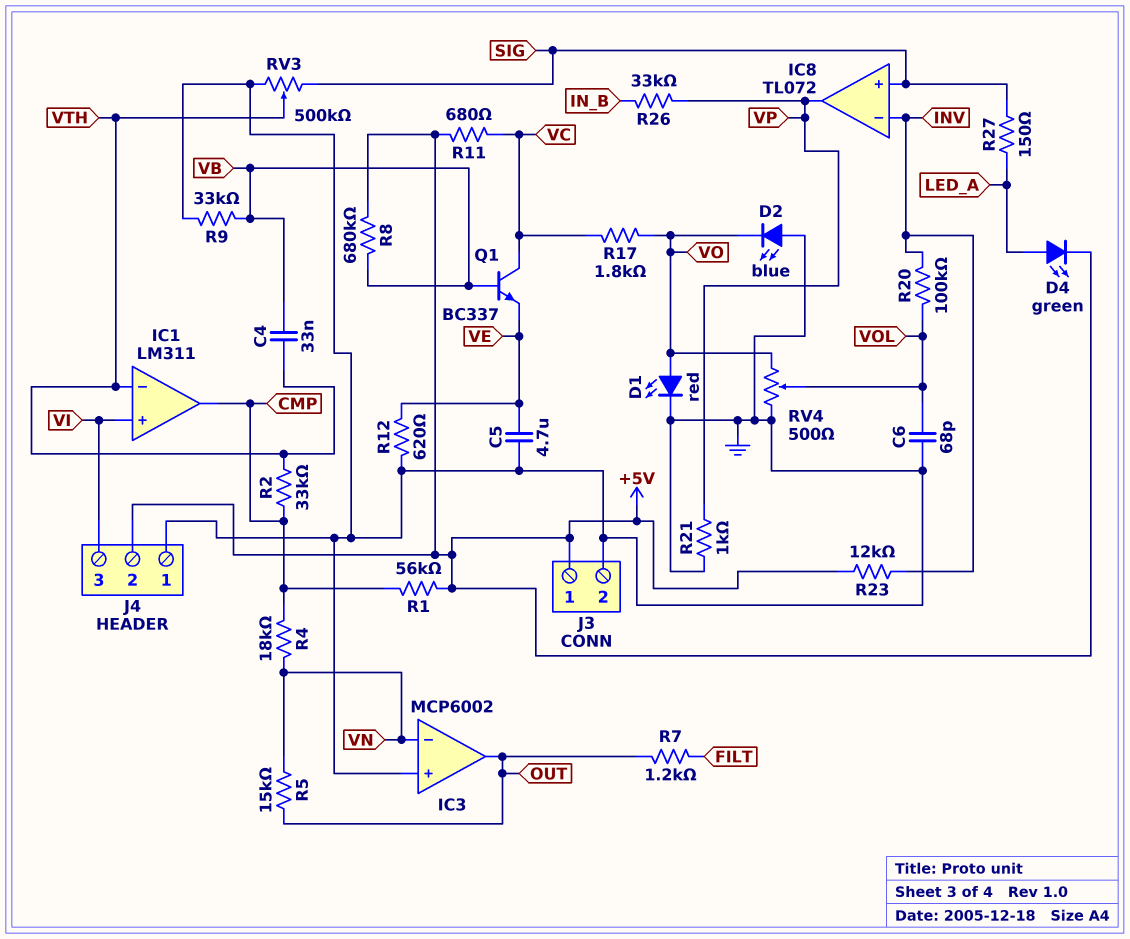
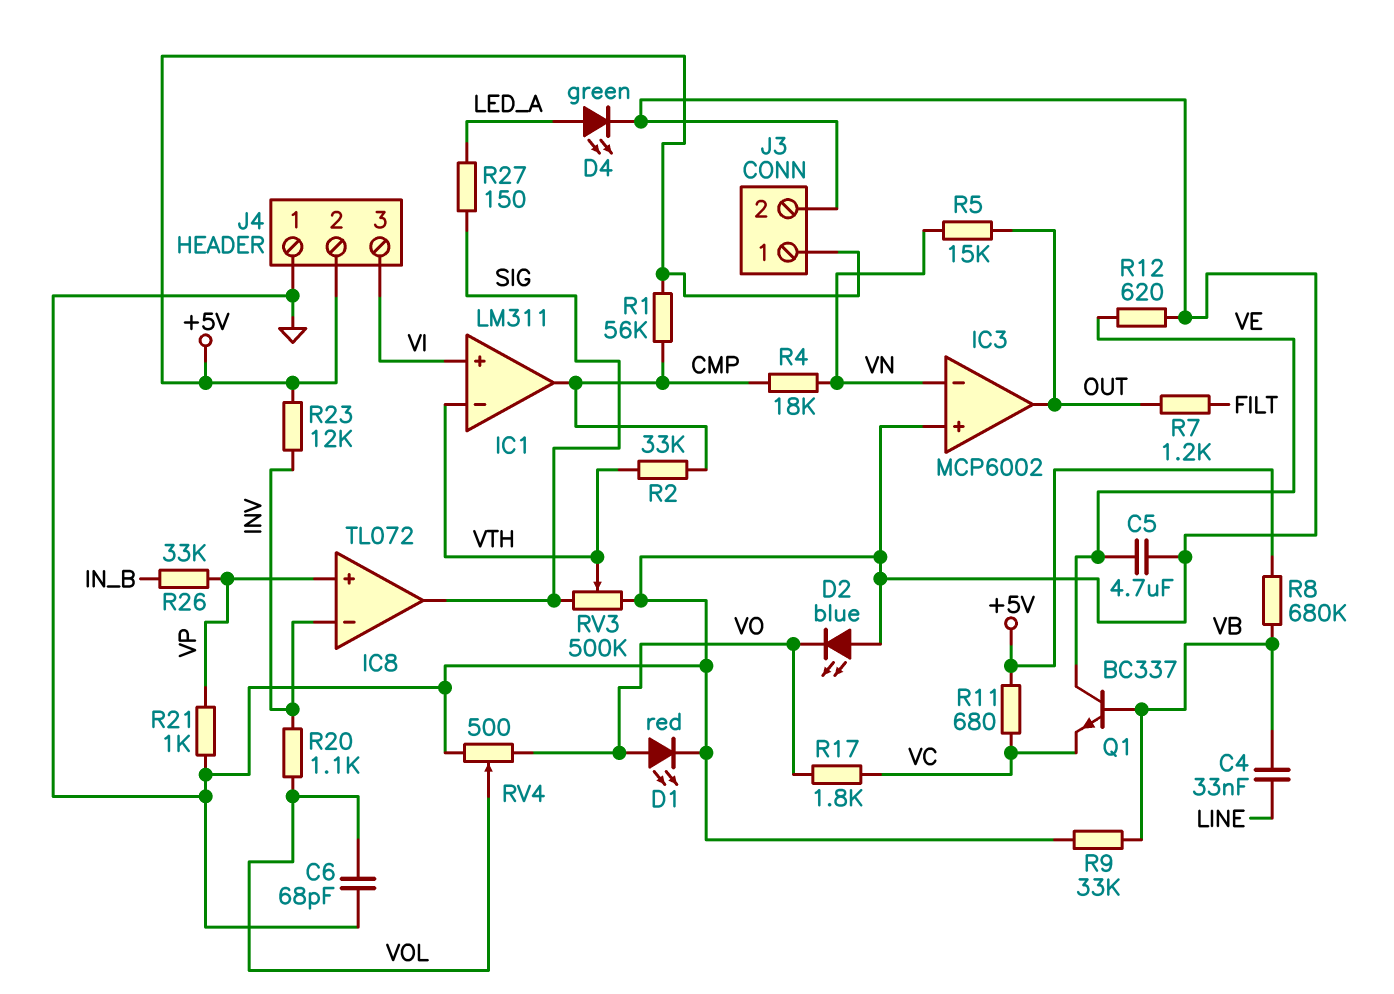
C4: 33nF (VB, VTH) -> 33nF (LINE, VB)
D4: LED green (A LED_A, K +5V) -> LED green (A LED_A, K GND)
IC8 pin in+: SIG -> VP
IC8 pin out: VP -> SIG
Q1: NPN BC337 (B VB, C VC, E VE) -> NPN BC337 (B VB, C VE, E VC)
R20: 100k (INV, VOL) -> 1.1k (INV, VOL)

